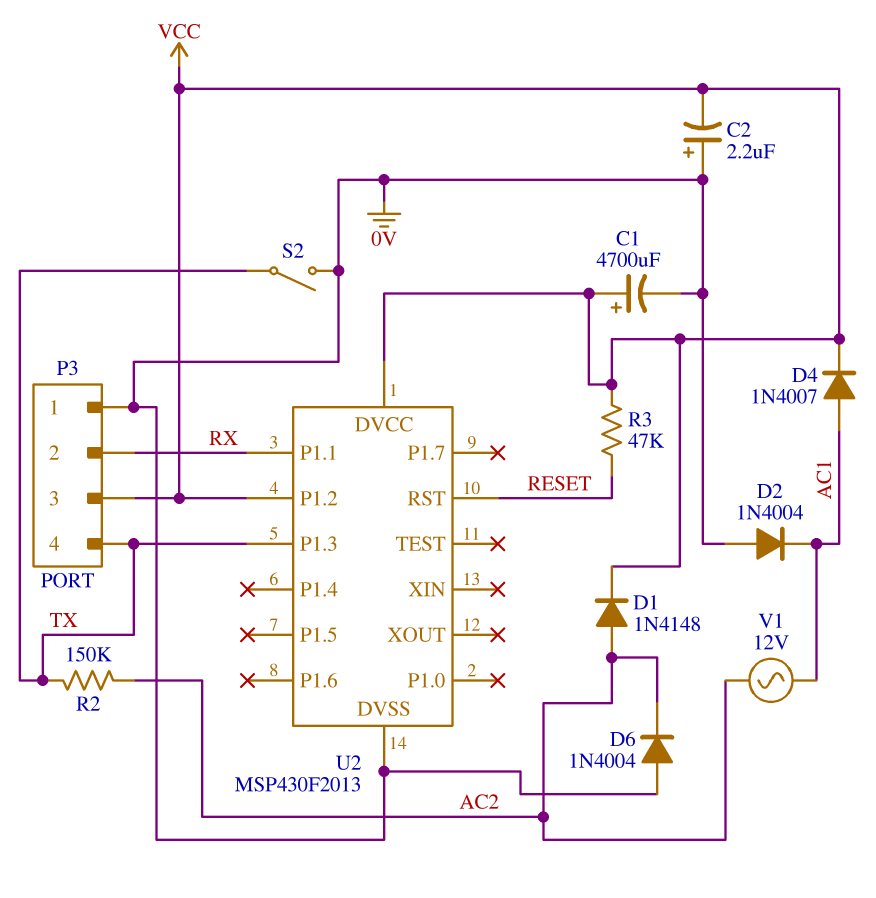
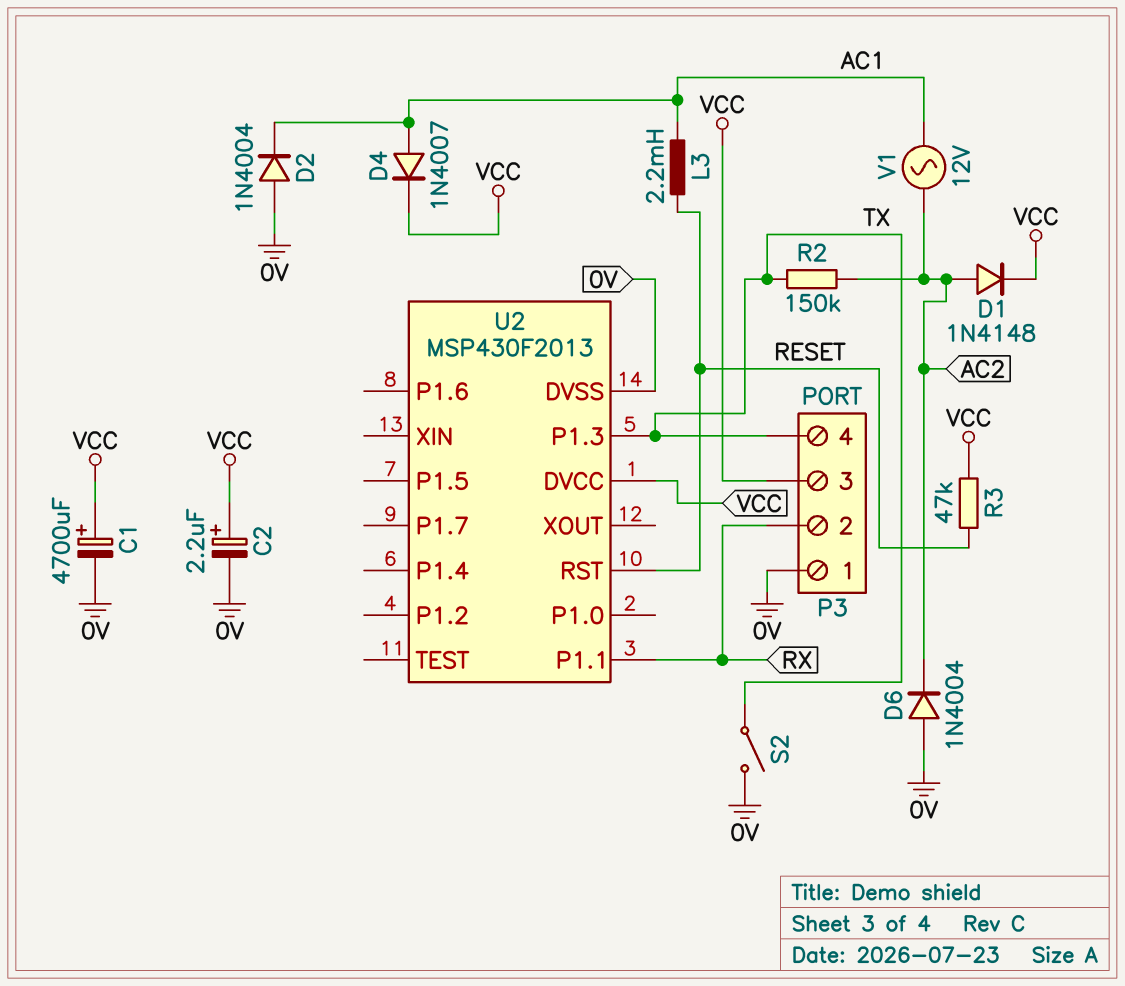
C2: 2.2uF (plus 0V, minus VCC) -> 2.2uF (plus VCC, minus 0V)
L3: none -> 2.2mH (AC1, RESET)
U2 pin P1.2: VCC -> none

